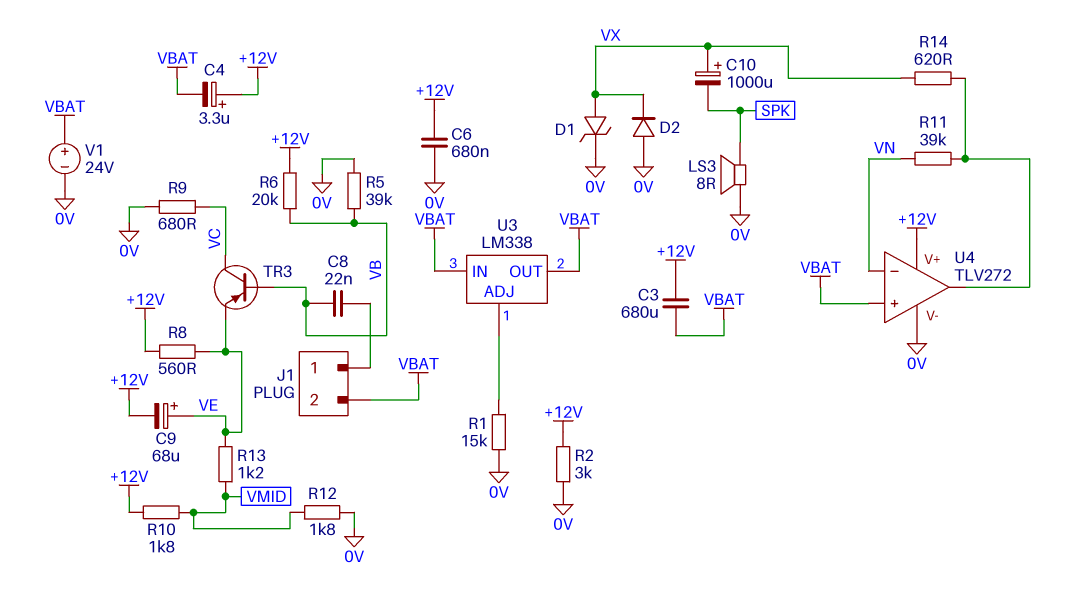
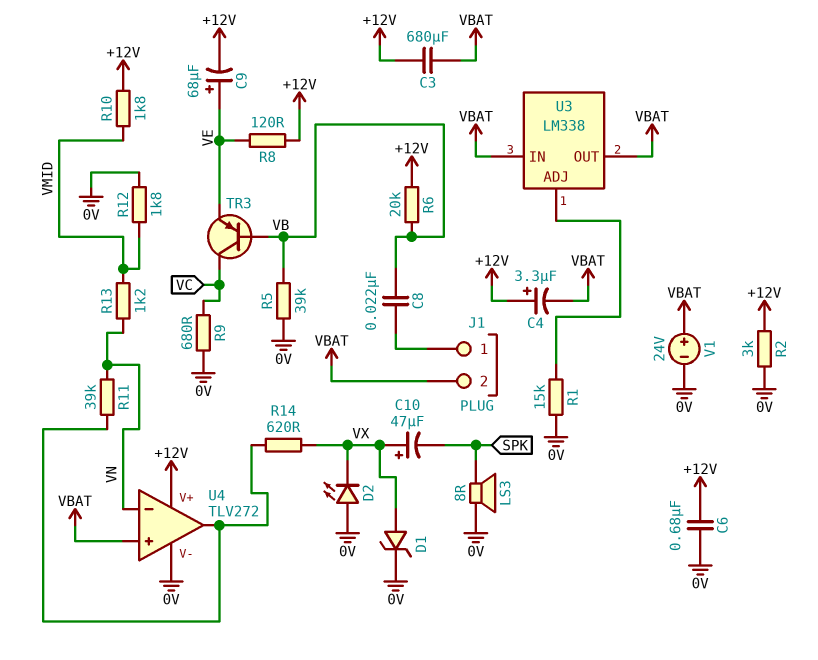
C10: 1000uF (plus VX, minus SPK) -> 47uF (plus VX, minus SPK)
D2: diode (A 0V, K VX) -> LED (A 0V, K VX)
R8: 560 (+12V, VE) -> 120 (+12V, VE)
R13: 1.2k (VE, VMID) -> 1.2k (VMID, VN)

